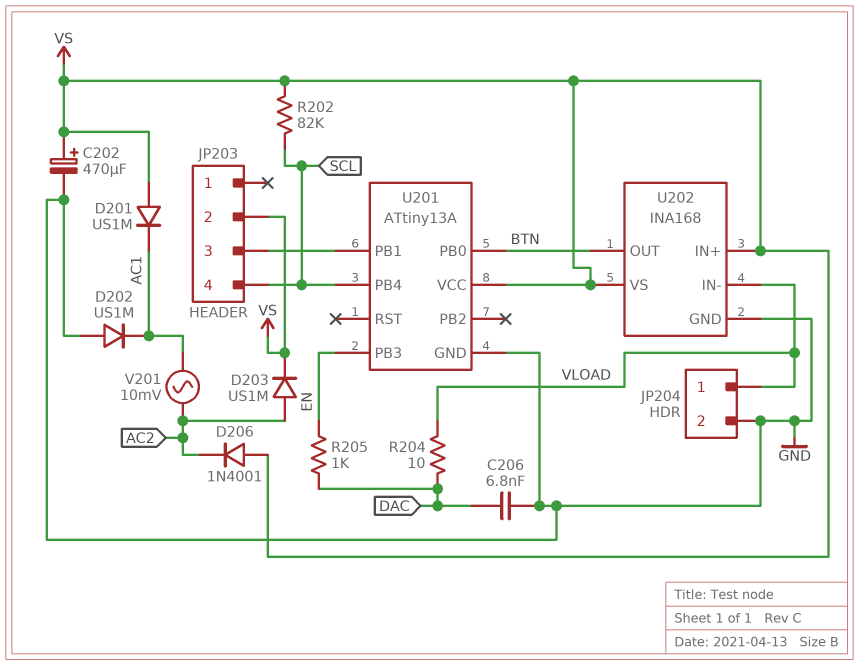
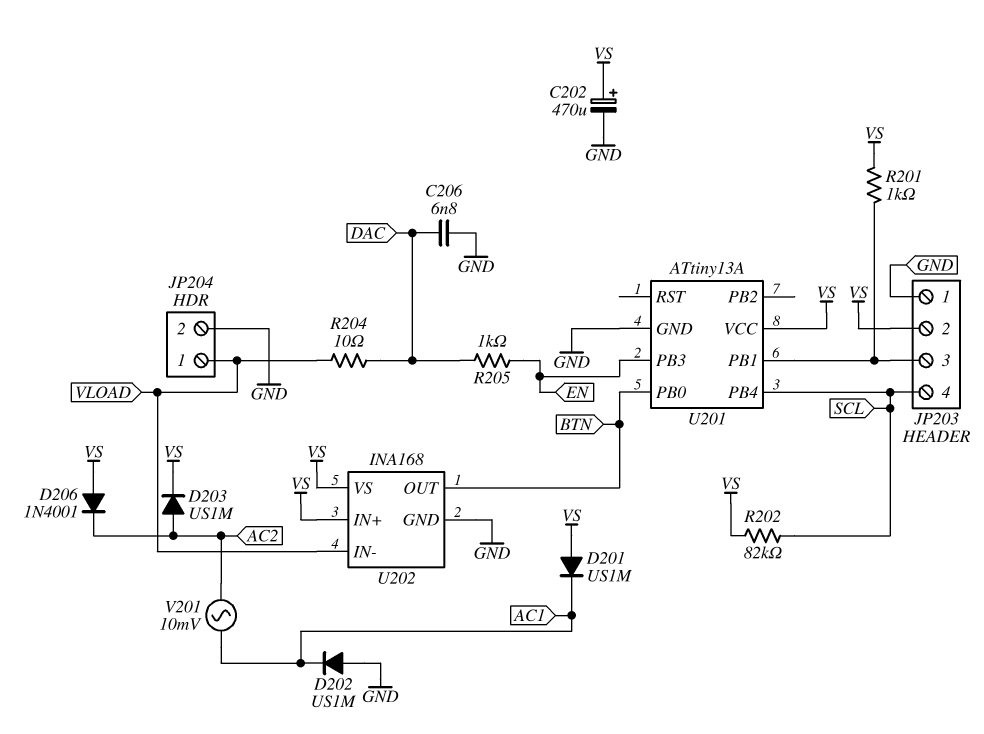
JP203 pin 1: none -> GND
R201: none -> 1k (JP203/3, VS)

